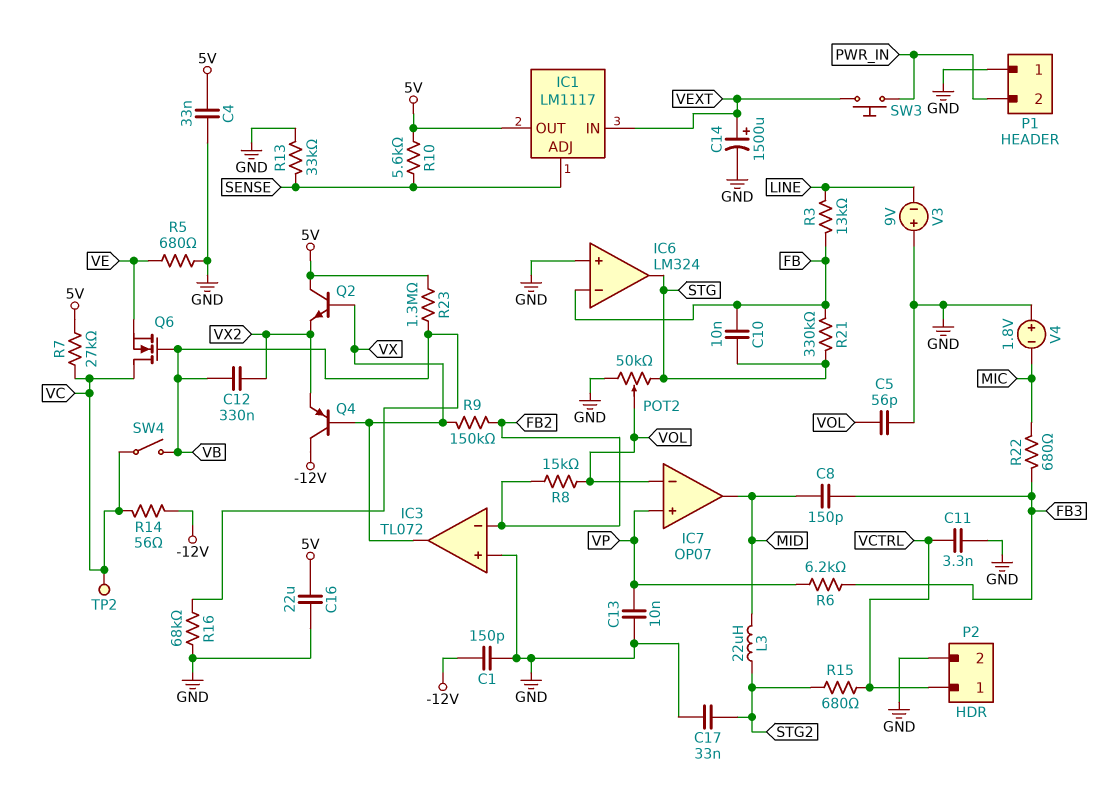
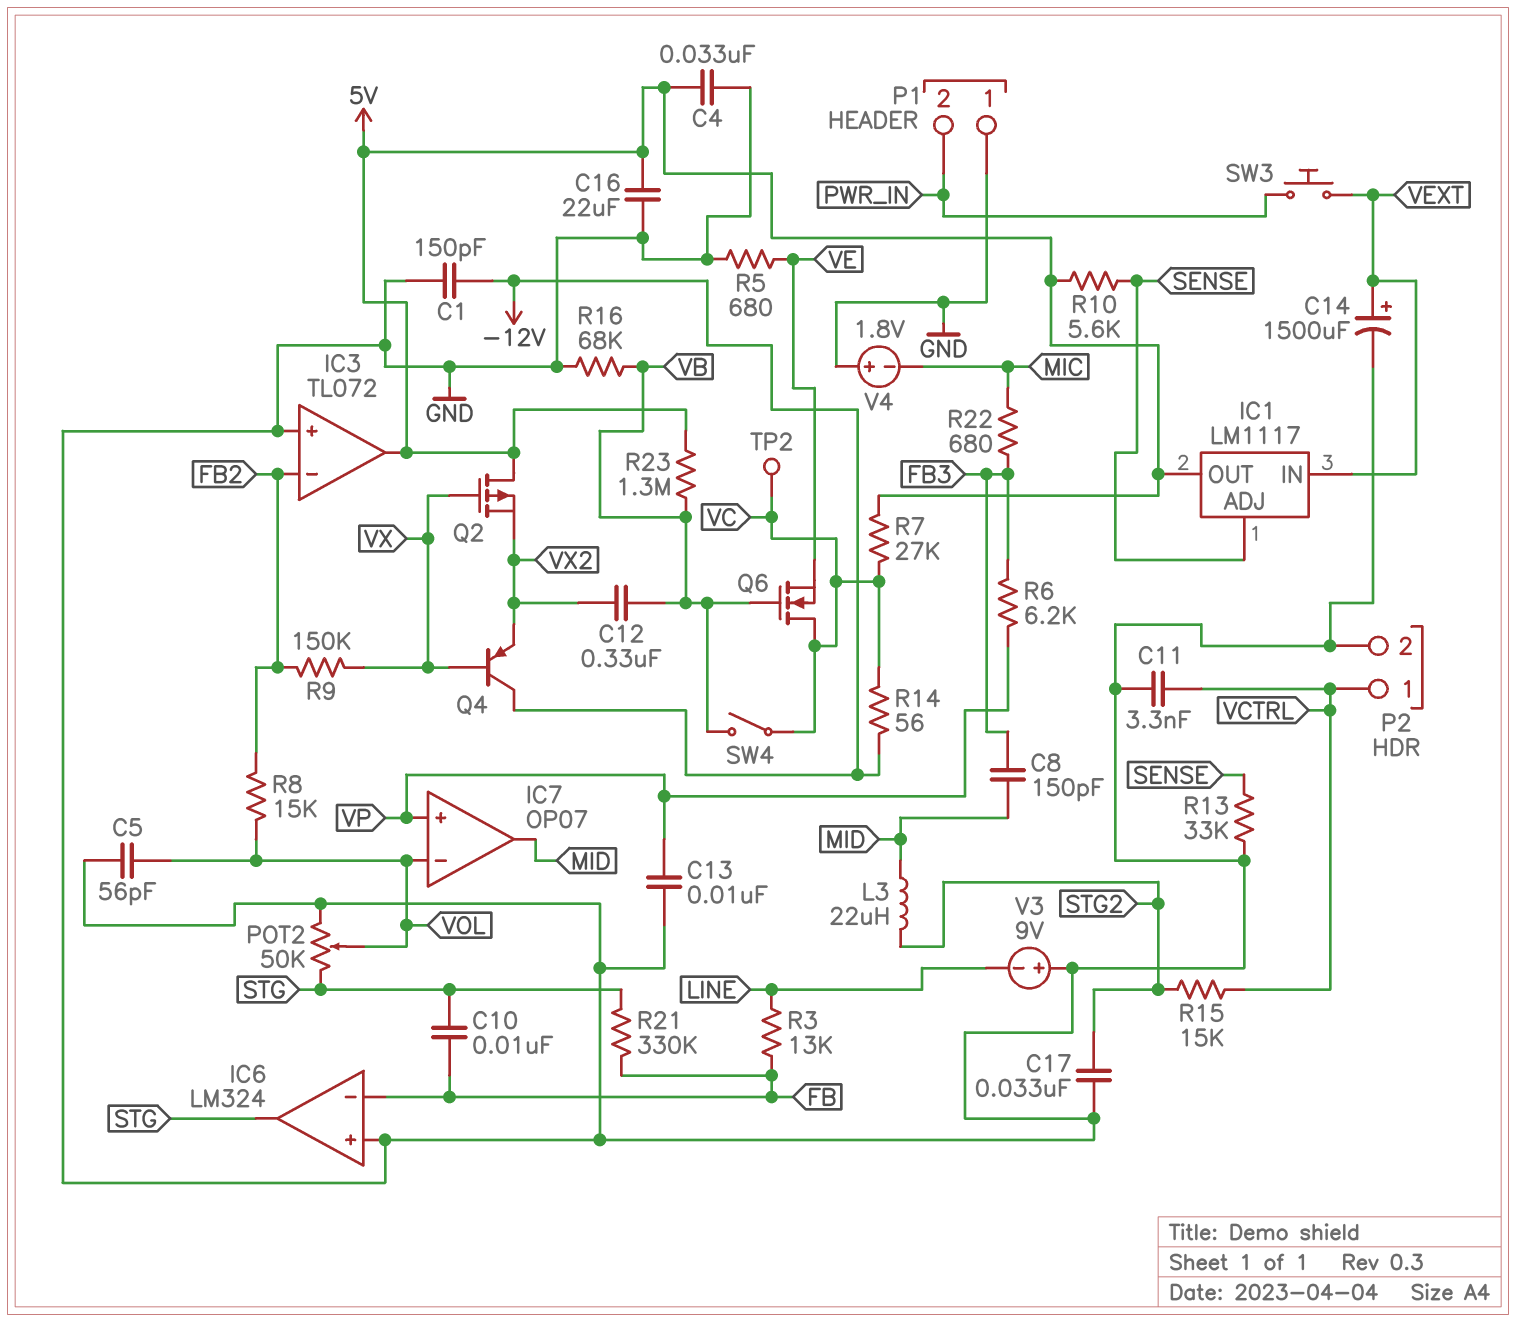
IC3 pin out: VX -> 5V
Q2: NPN (B VX, C 5V, E VX2) -> PMOS (G VX, D 5V, S VX2)
R15: 680 (STG2, VCTRL) -> 15k (STG2, VCTRL)

